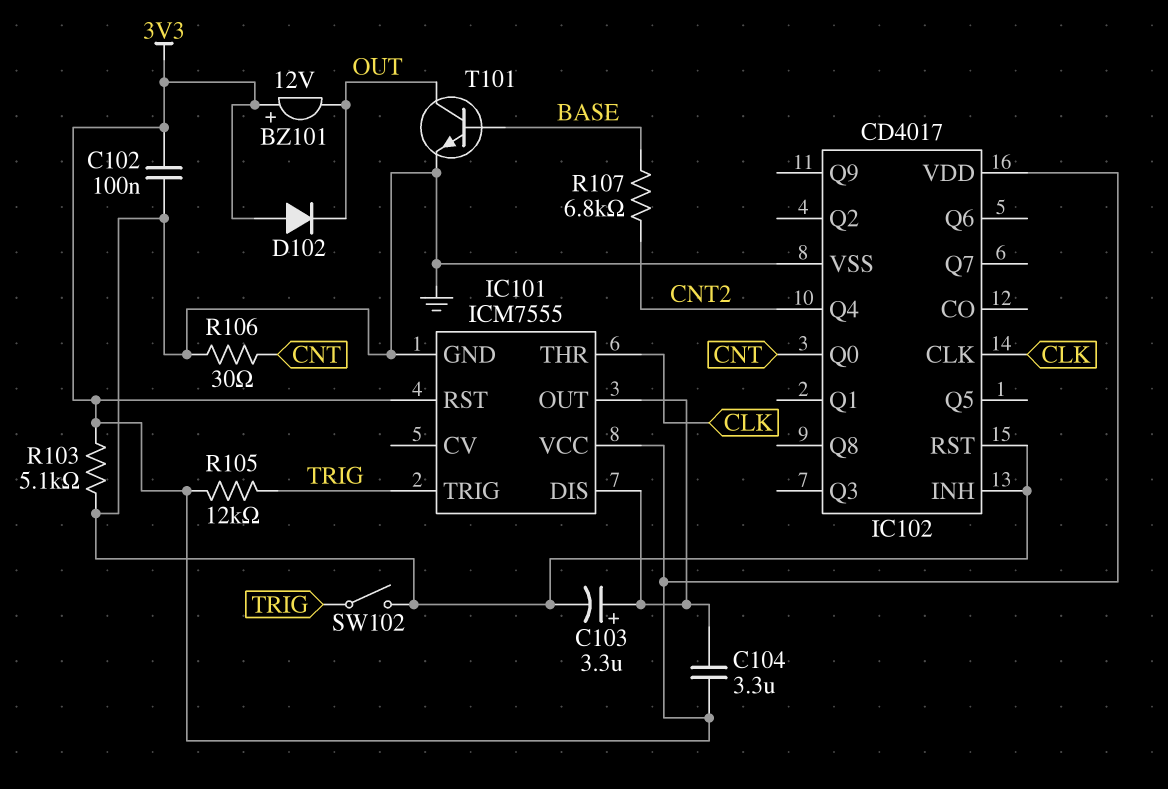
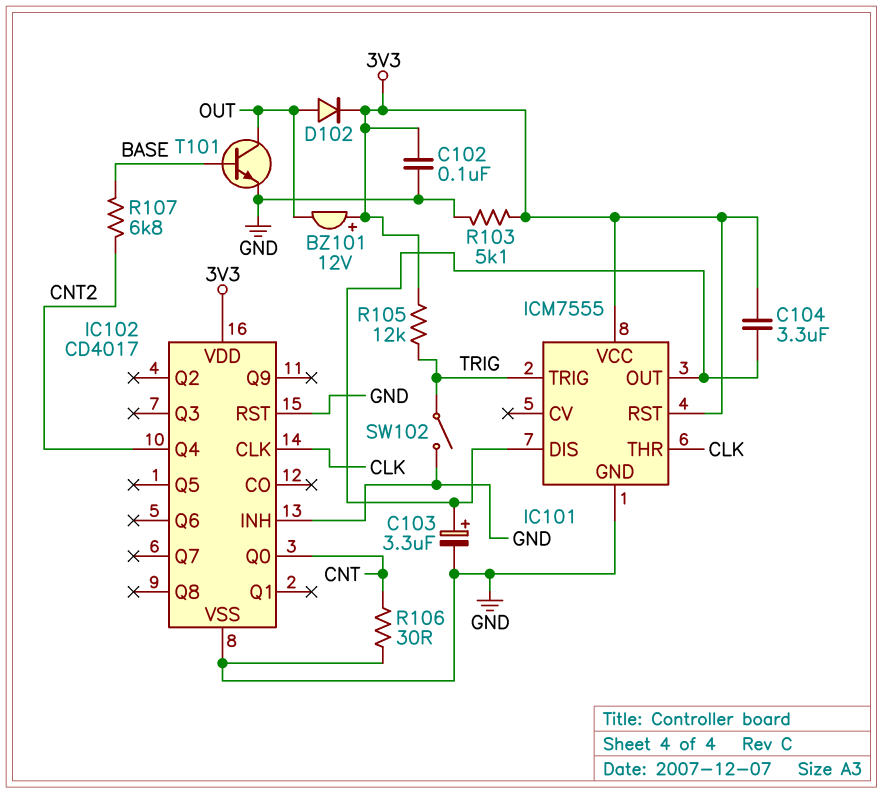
D102: diode (A 3V3, K OUT) -> diode (A OUT, K 3V3)

